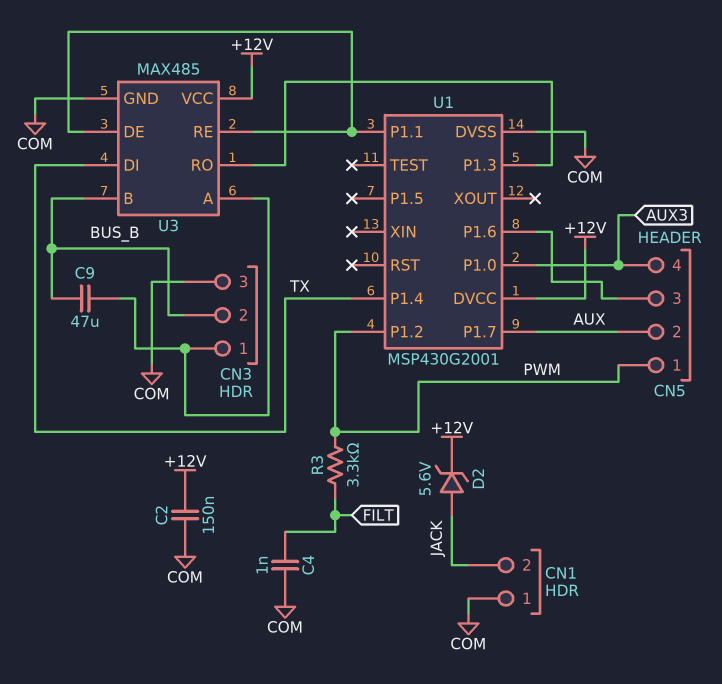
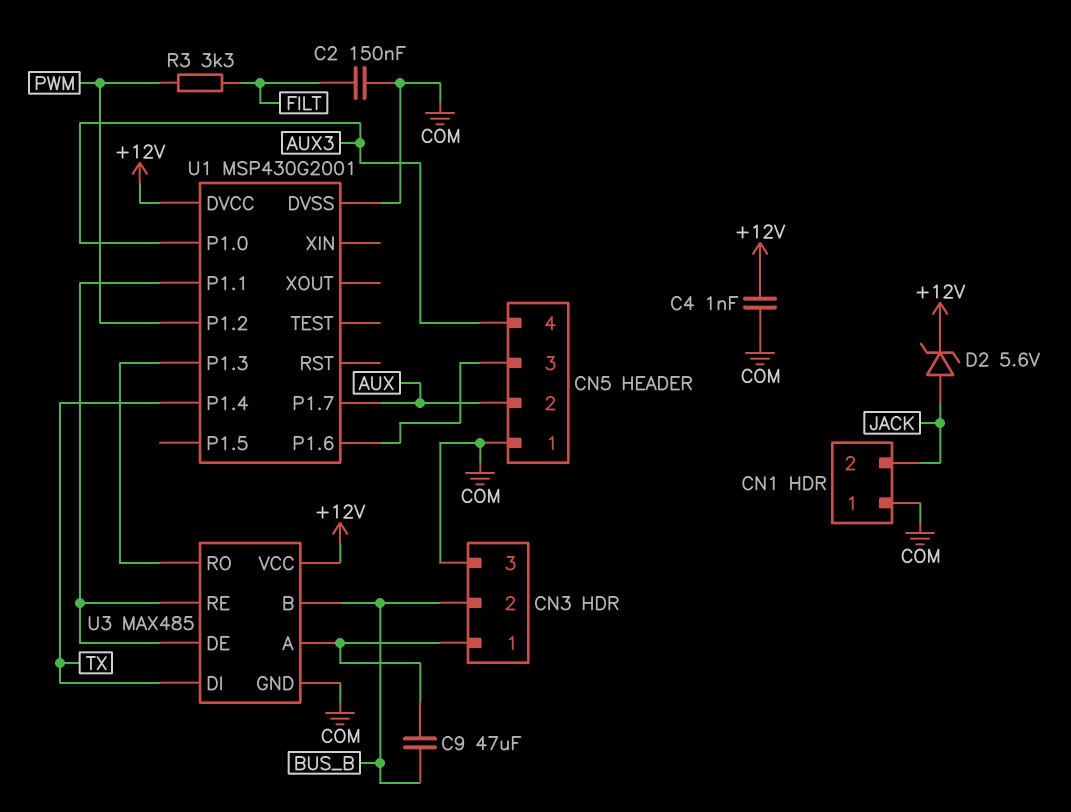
C2: 150nF (+12V, COM) -> 150nF (COM, FILT)
C4: 1nF (COM, FILT) -> 1nF (+12V, COM)
CN5 pin 1: PWM -> COM

